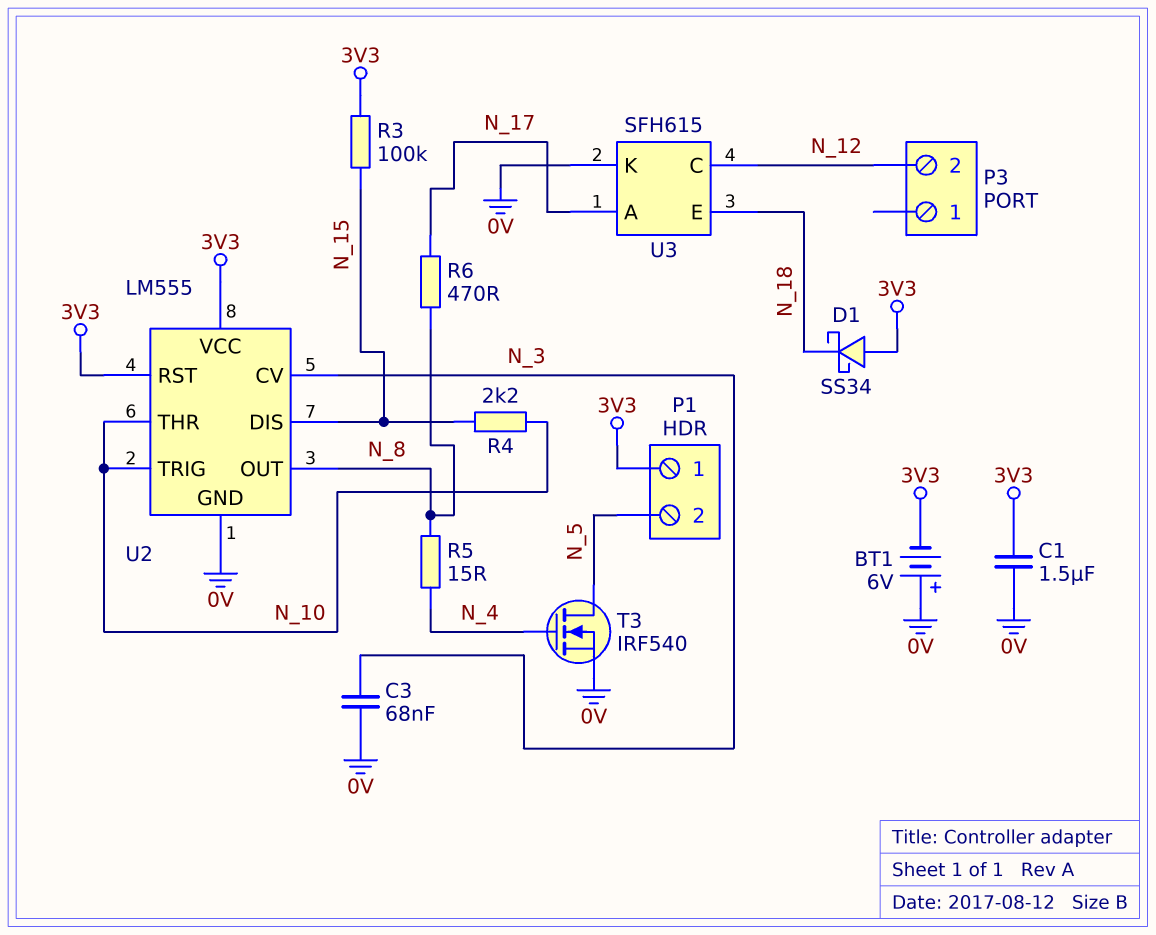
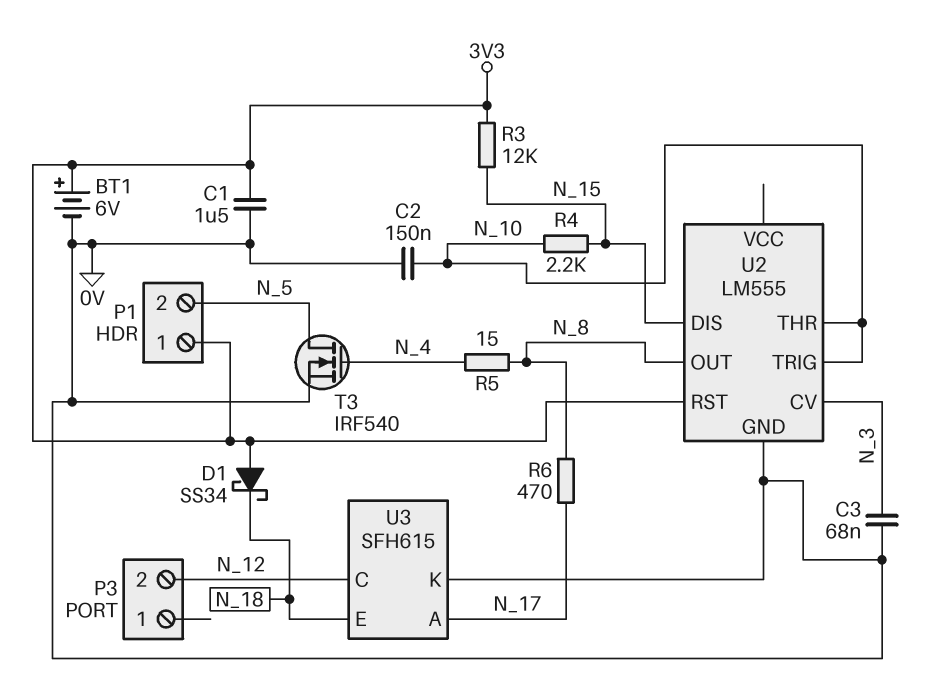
BT1: 6V (plus 0V, minus 3V3) -> 6V (plus 3V3, minus 0V)
C2: none -> 150nF (0V, N_10)
R3: 100k (3V3, N_15) -> 12k (3V3, N_15)
U2 pin VCC: 3V3 -> none

